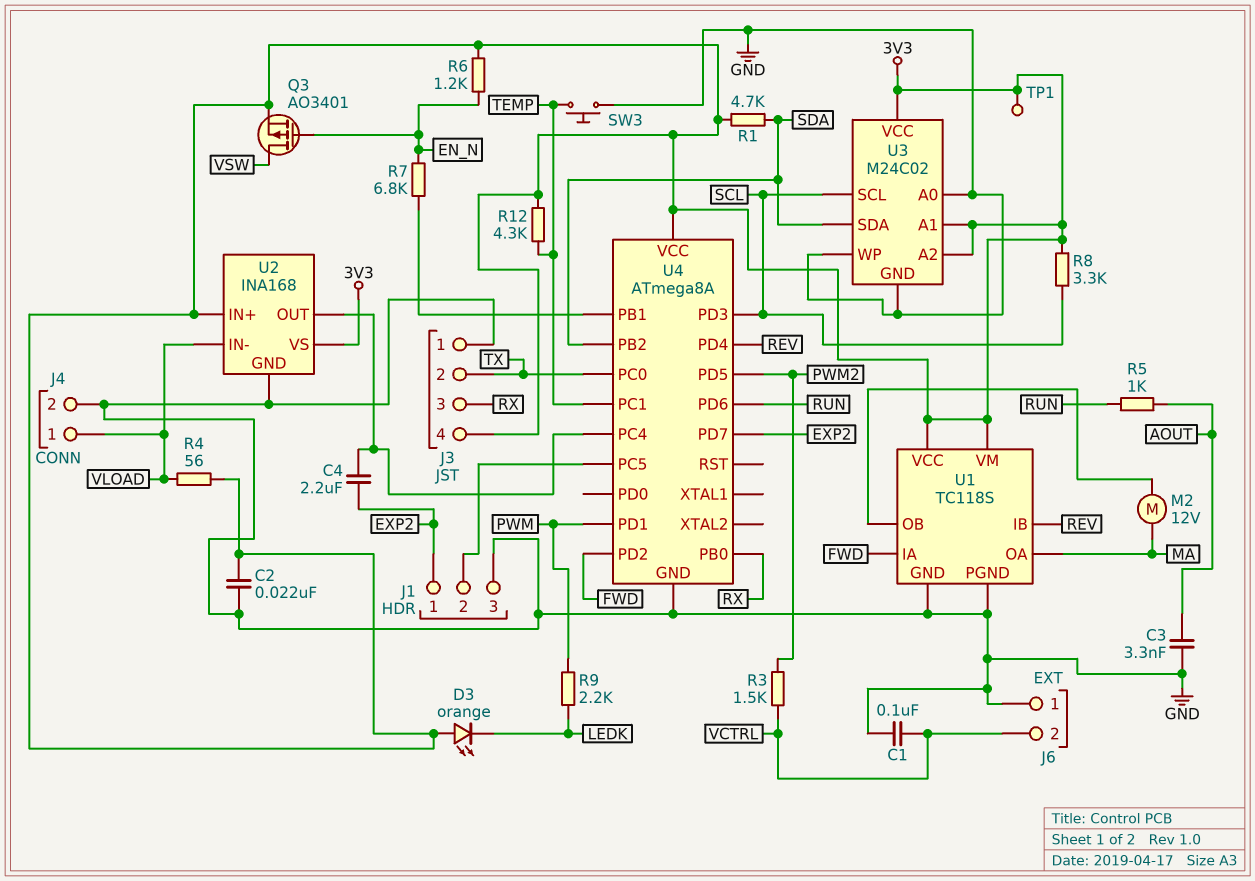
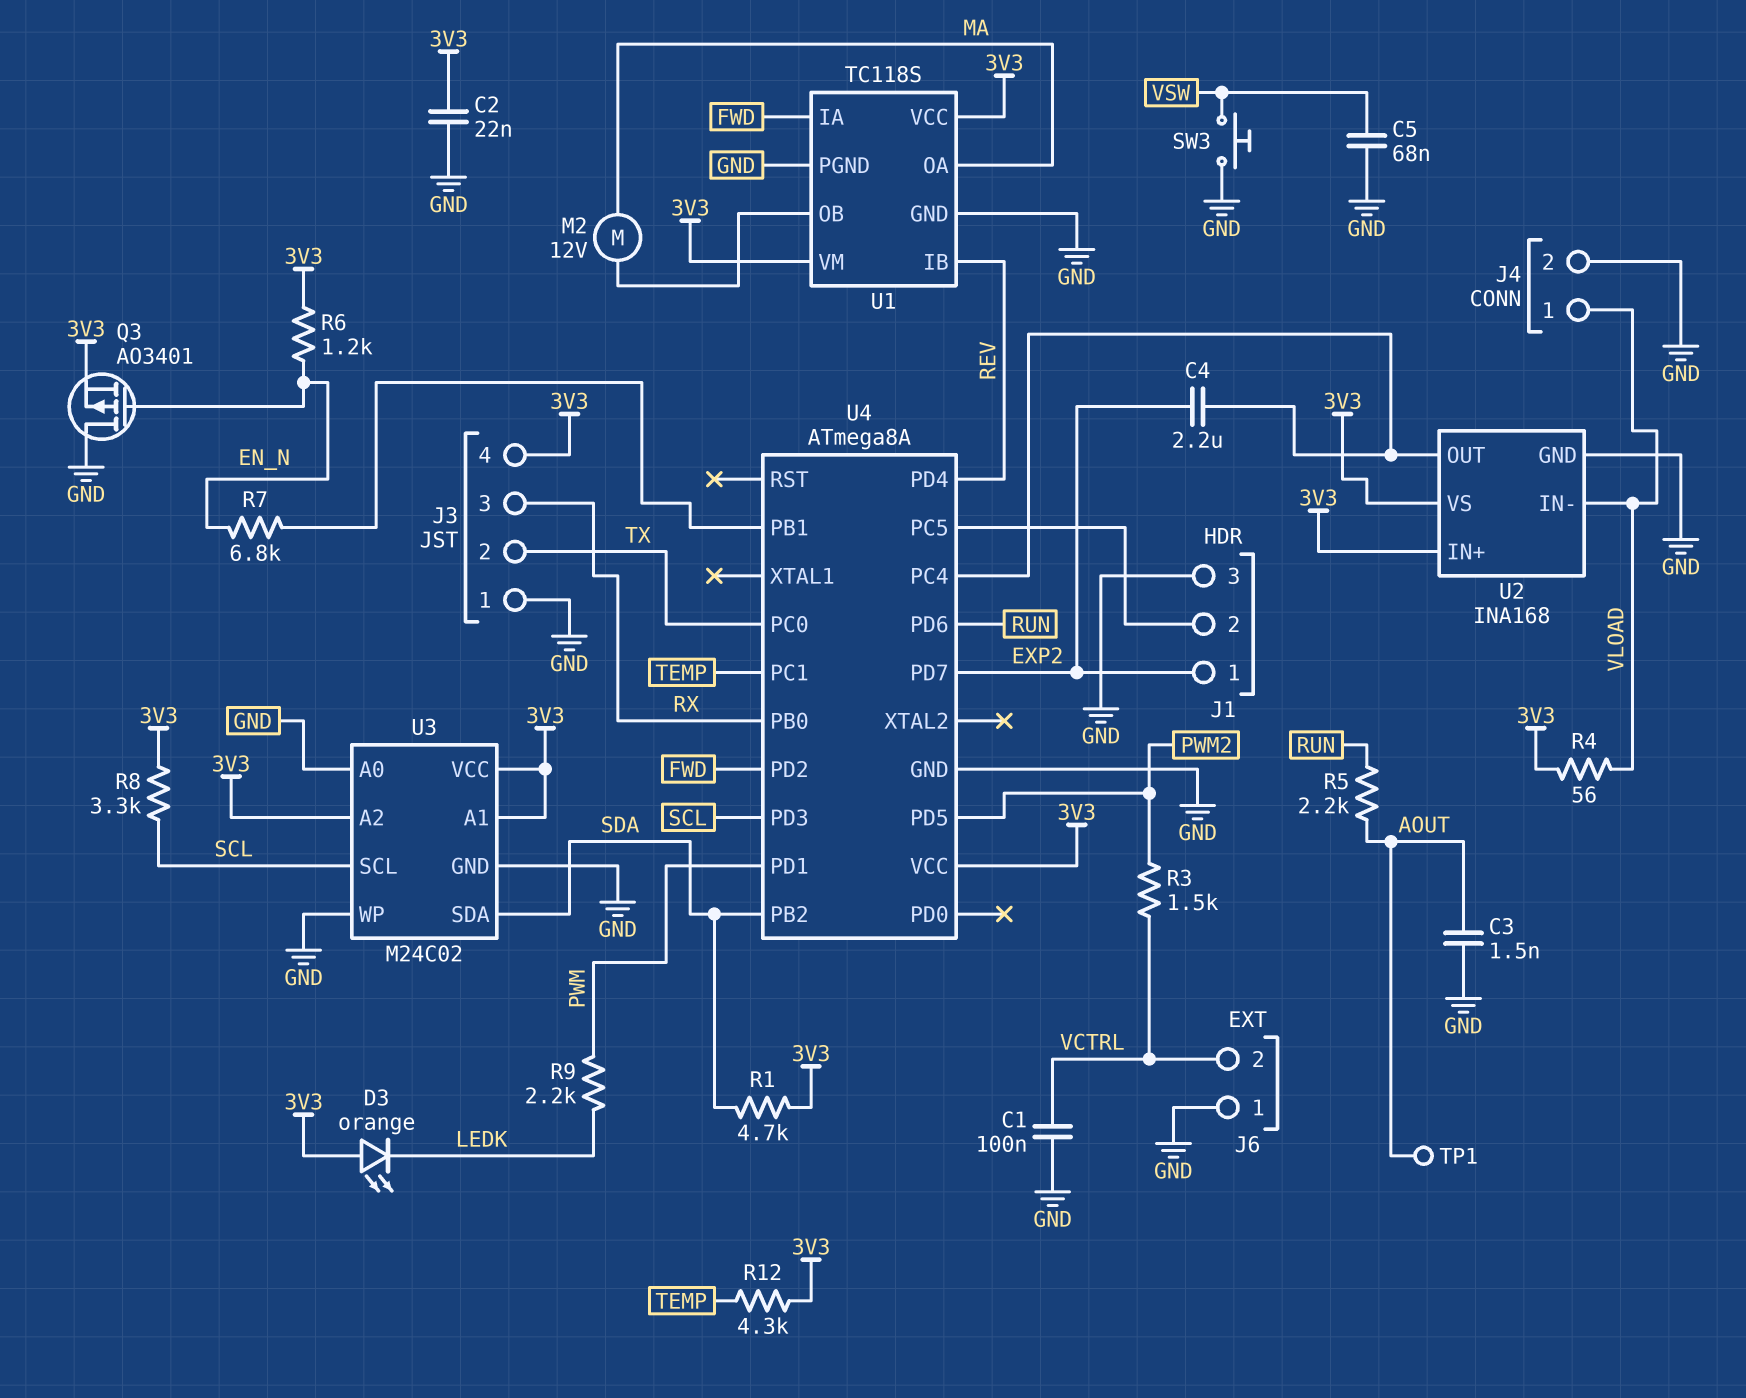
C3: 3.3nF (AOUT, GND) -> 1.5nF (AOUT, GND)
C5: none -> 68nF (GND, VSW)
Q3: PMOS AO3401 (G EN_N, D VSW, S 3V3) -> PMOS AO3401 (G EN_N, D GND, S 3V3)
R5: 1k (AOUT, RUN) -> 2.2k (AOUT, RUN)
SW3: button (GND, TEMP) -> button (GND, VSW)
TP1: test point (3V3) -> test point (AOUT)

